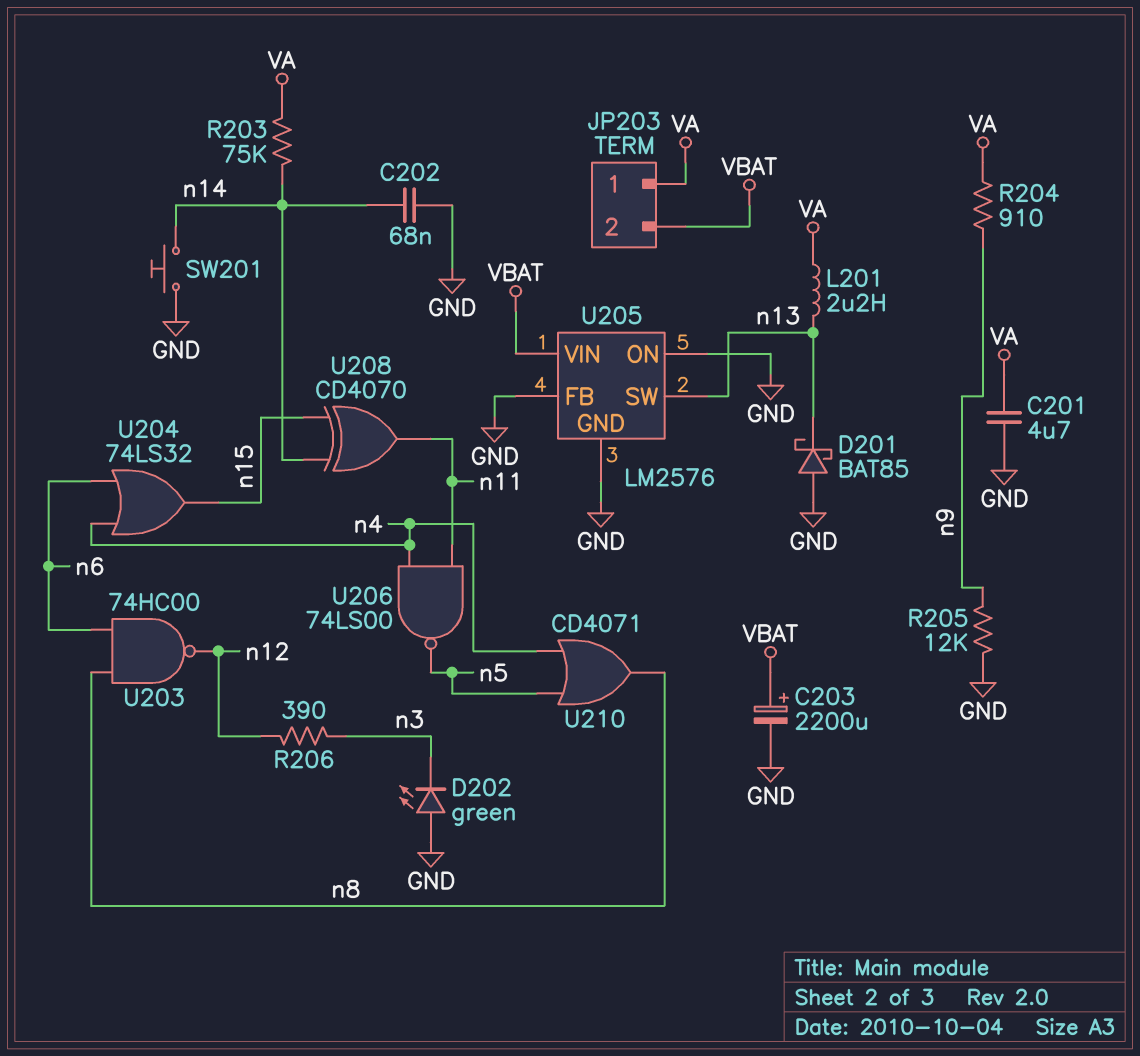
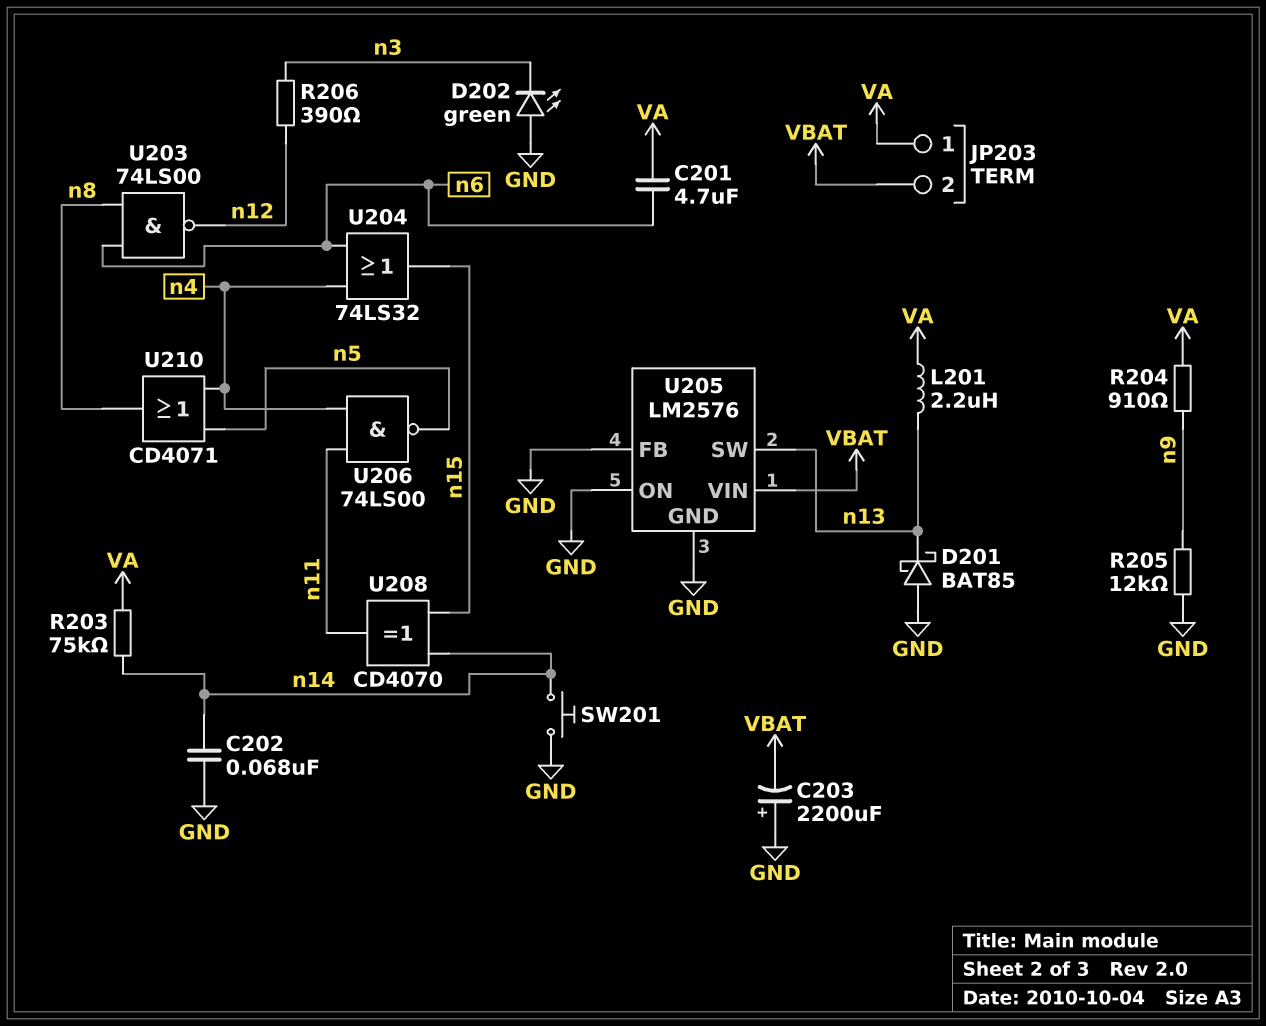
C201: 4.7uF (GND, VA) -> 4.7uF (VA, n6)
C203: 2200uF (plus VBAT, minus GND) -> 2200uF (plus GND, minus VBAT)
U203: NAND 74HC00 (in n6, in n8, out n12) -> NAND 74LS00 (in n6, in n8, out n12)

